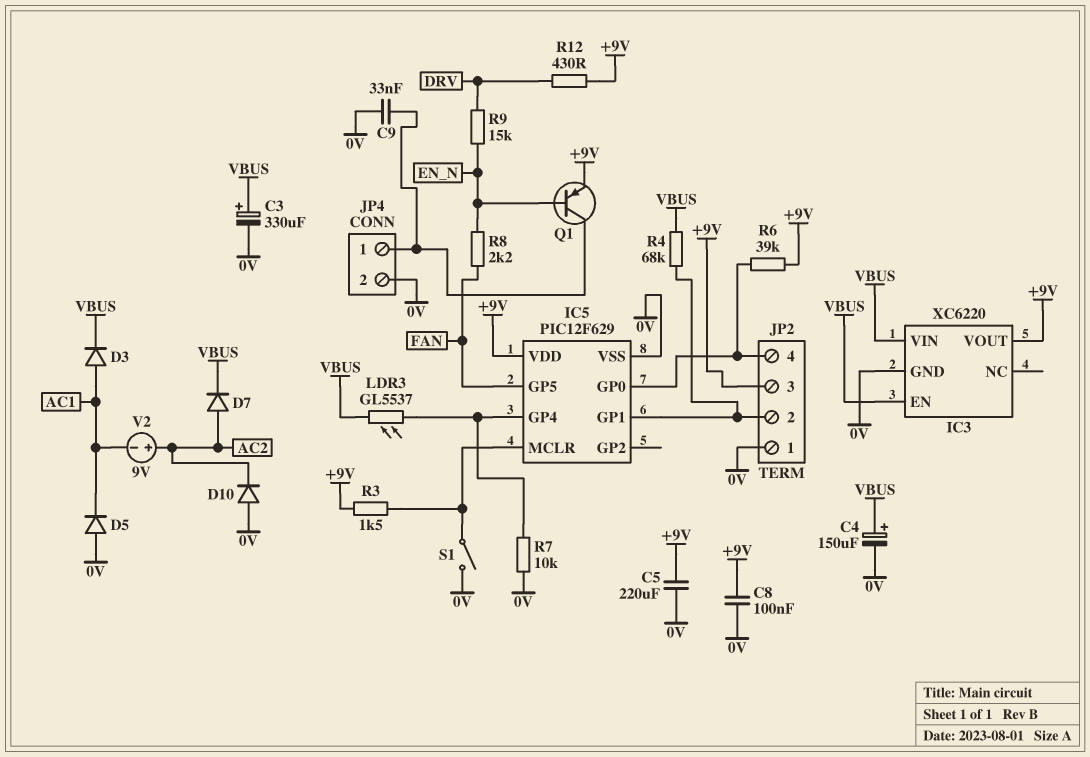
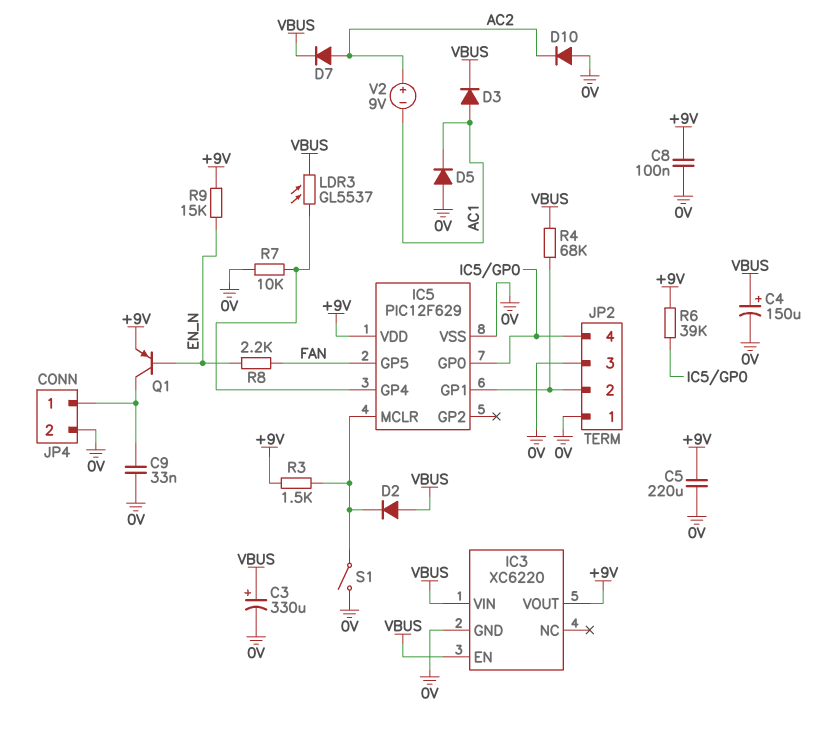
D2: none -> diode (A VBUS, K IC5/MCLR)
JP2 pin 3: +9V -> 0V
R9: 15k (DRV, EN_N) -> 15k (+9V, EN_N)
R12: 430 (+9V, DRV) -> none

